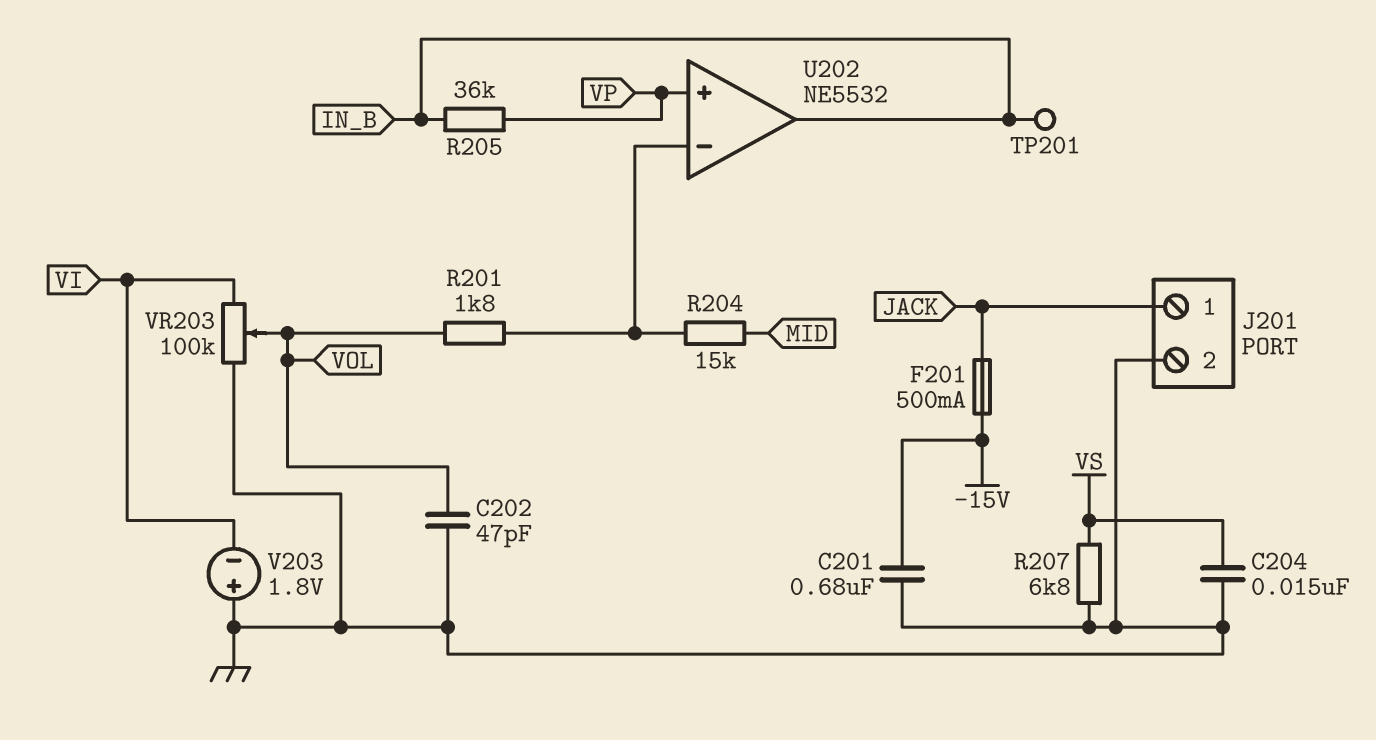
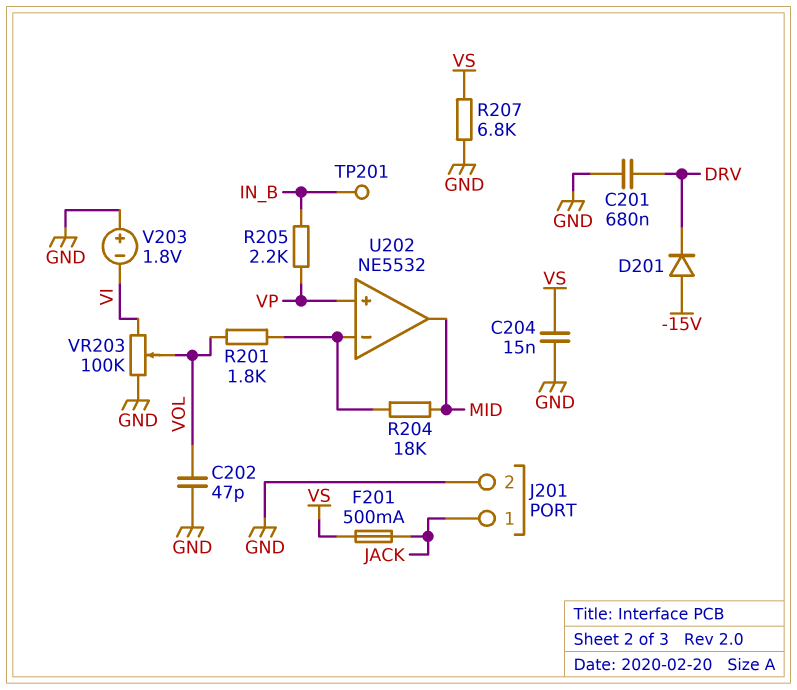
C201: 680nF (-15V, GND) -> 680nF (DRV, GND)
D201: none -> diode (A -15V, K DRV)
F201: 500mA (-15V, JACK) -> 500mA (JACK, VS)
R204: 15k (MID, U202/in-) -> 18k (MID, U202/in-)
R205: 36k (IN_B, VP) -> 2.2k (IN_B, VP)
U202 pin out: IN_B -> MID

